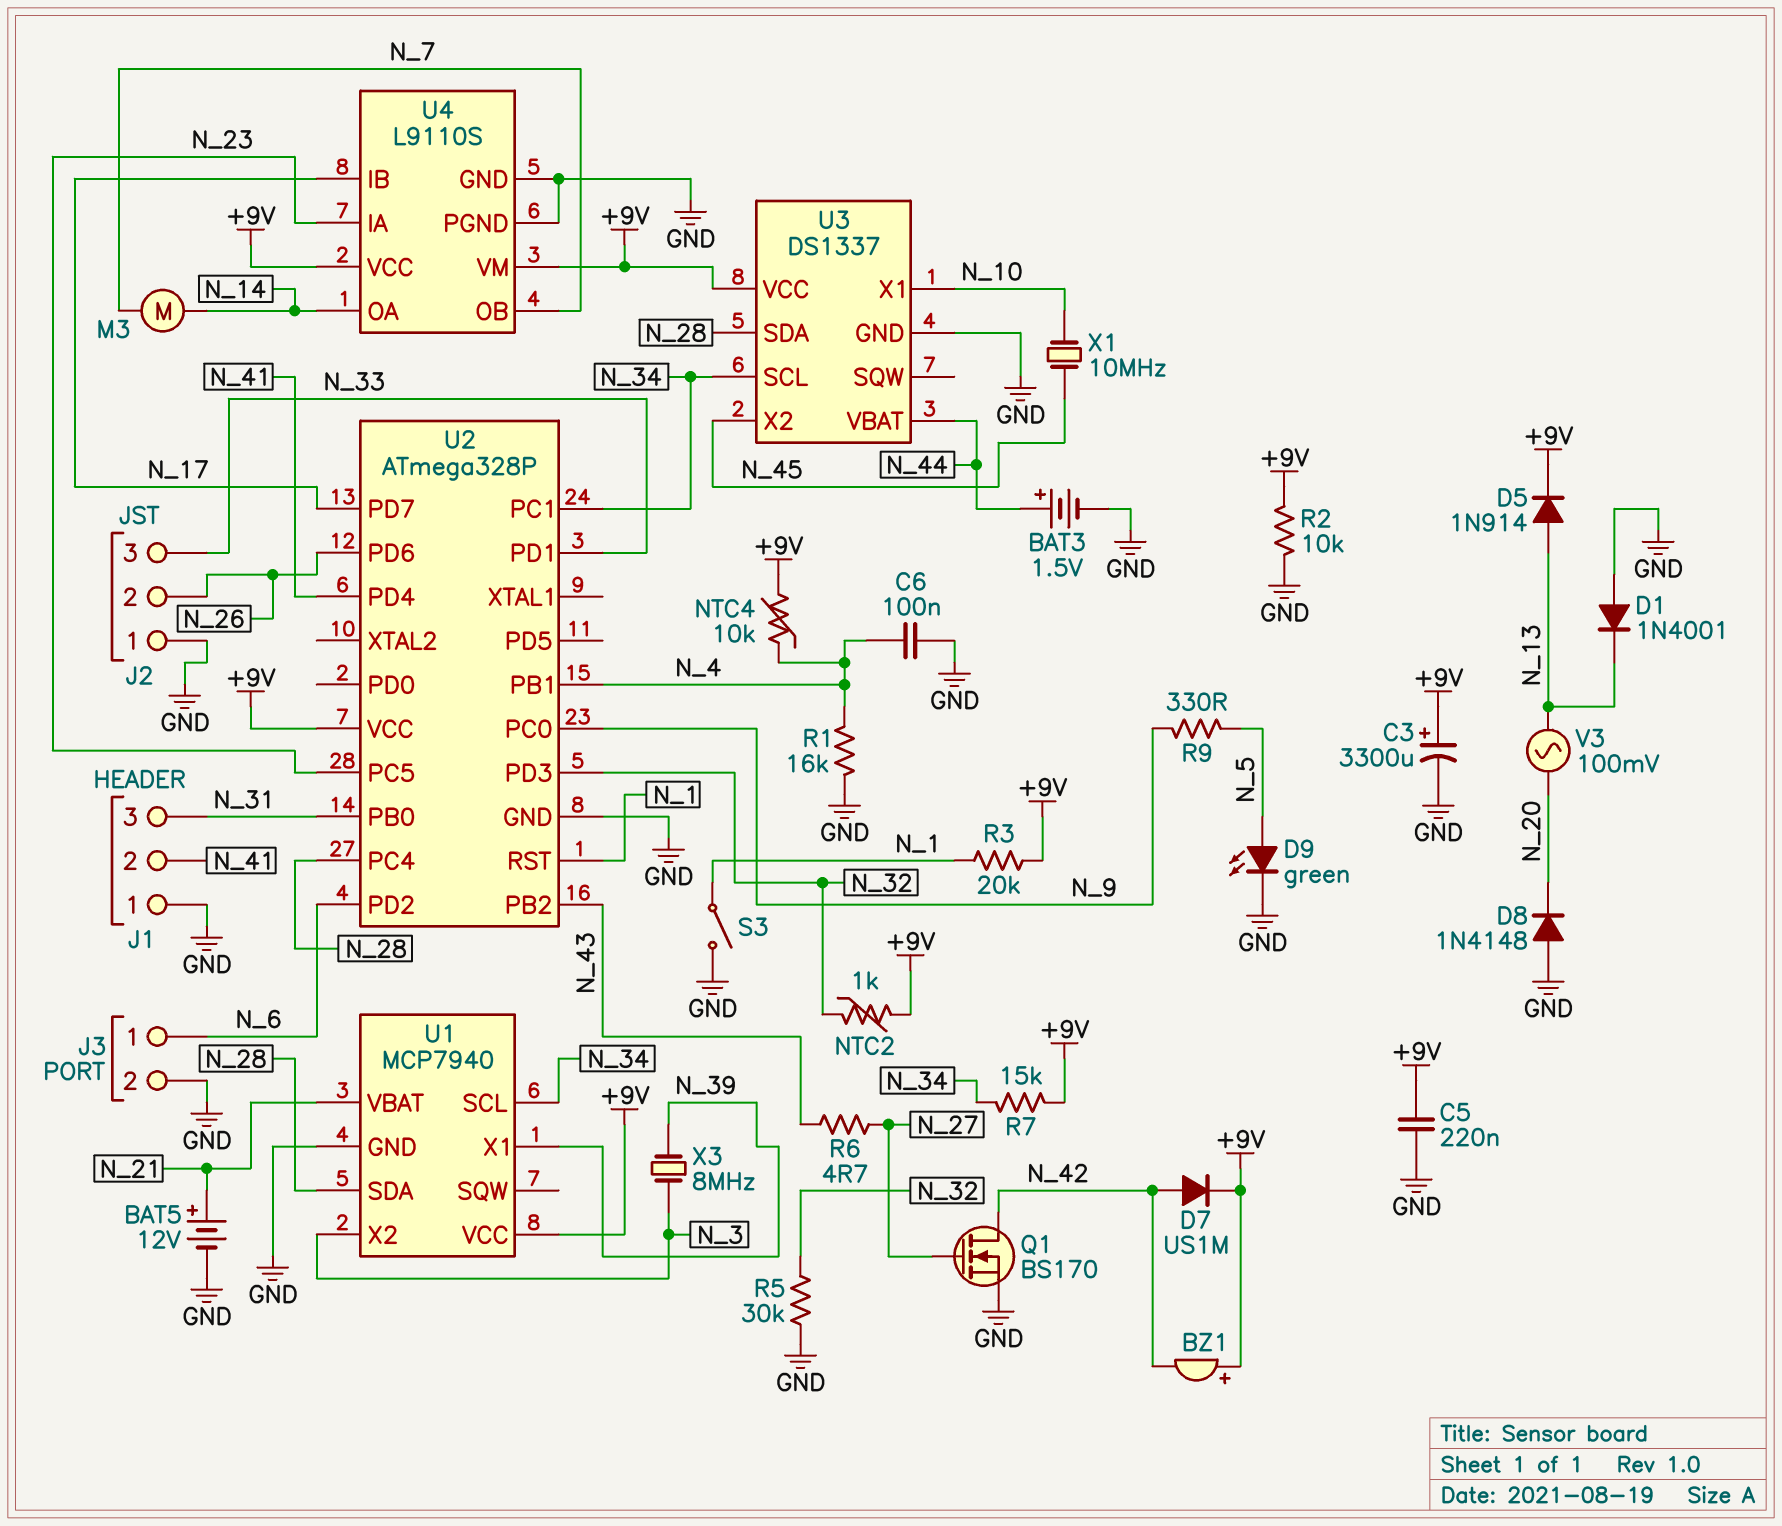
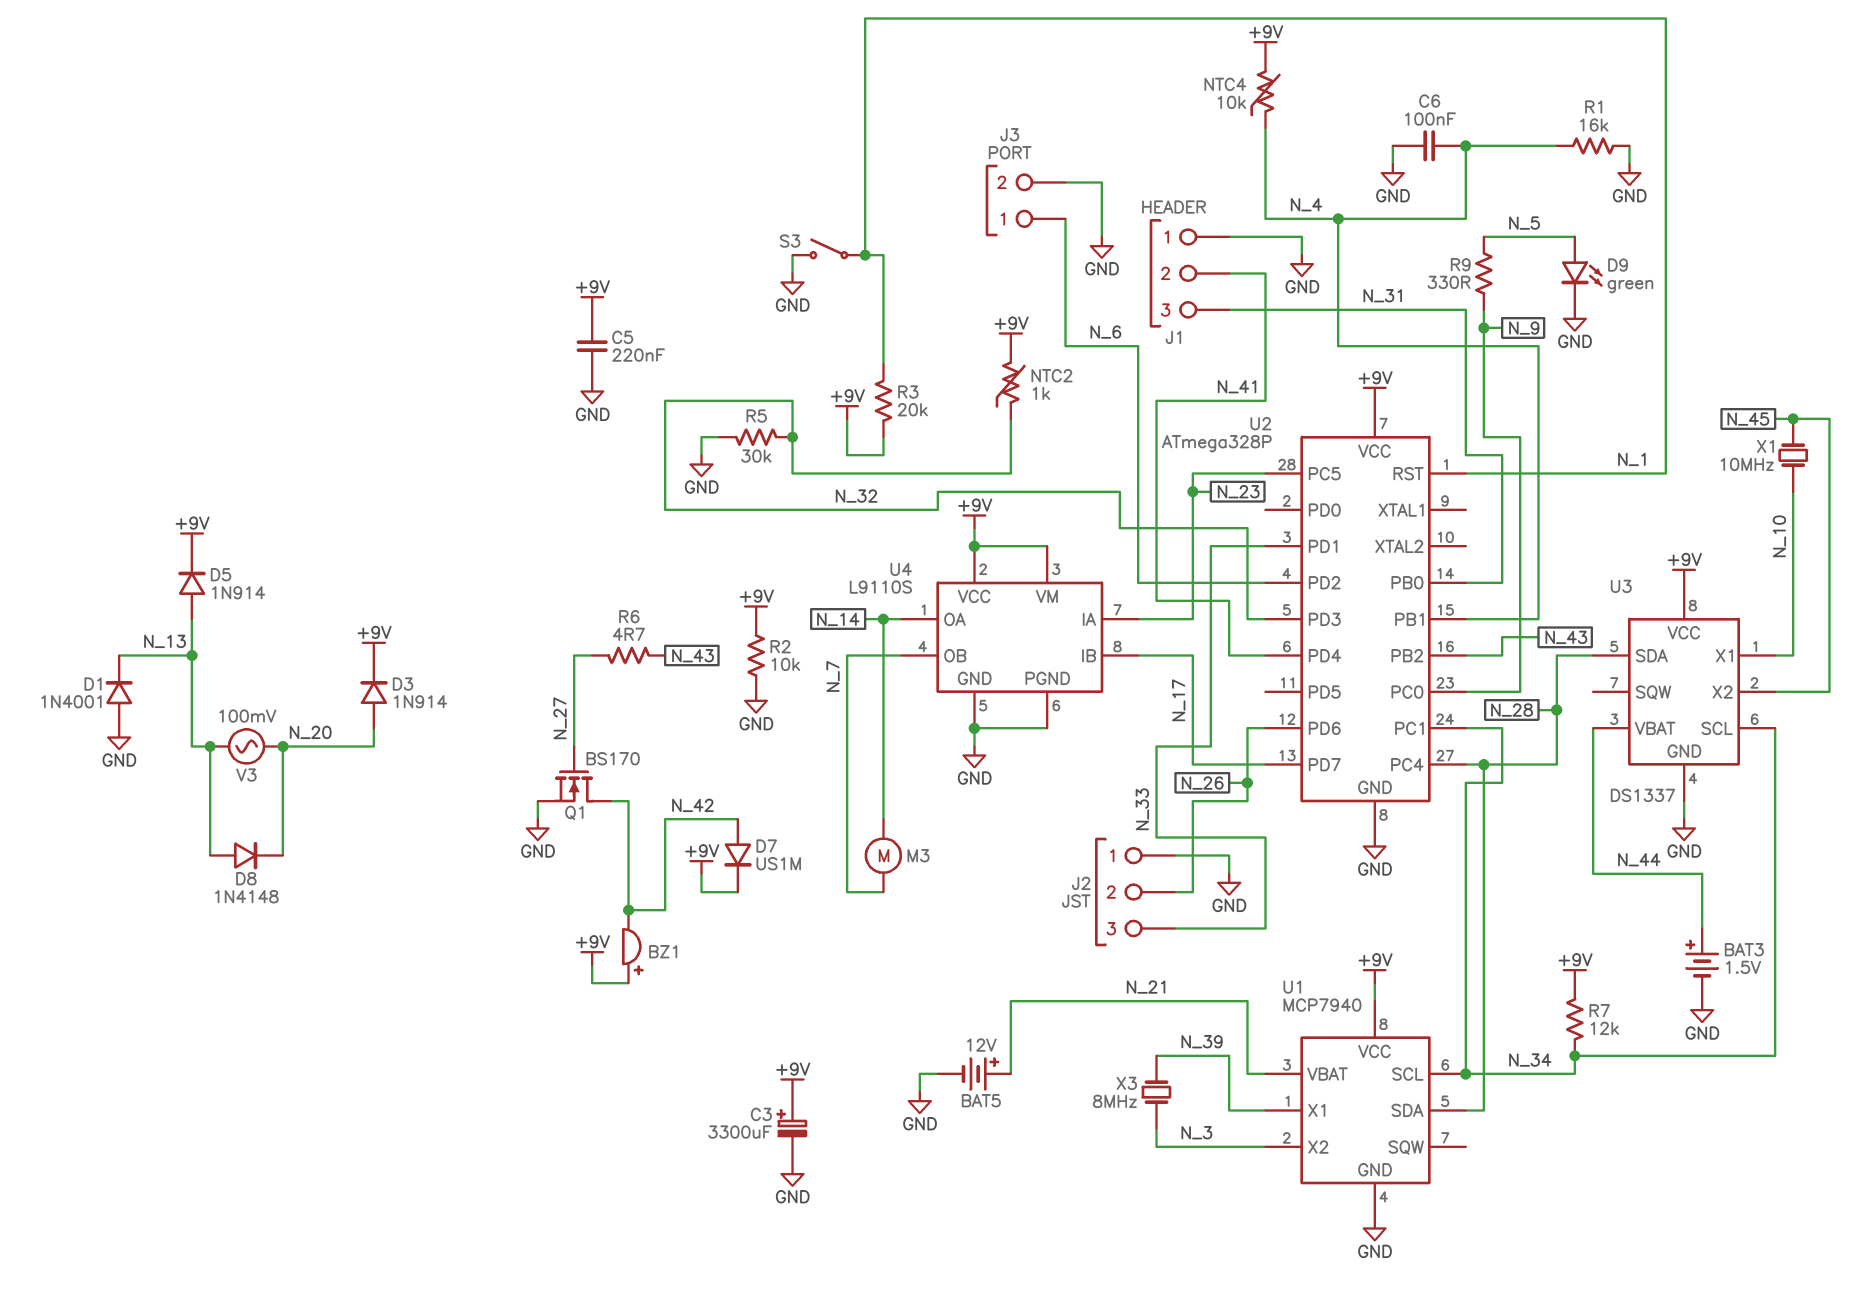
D3: none -> diode 1N914 (A N_20, K +9V)
D8: diode 1N4148 (A GND, K N_20) -> diode 1N4148 (A N_13, K N_20)
R7: 15k (+9V, N_34) -> 12k (+9V, N_34)

